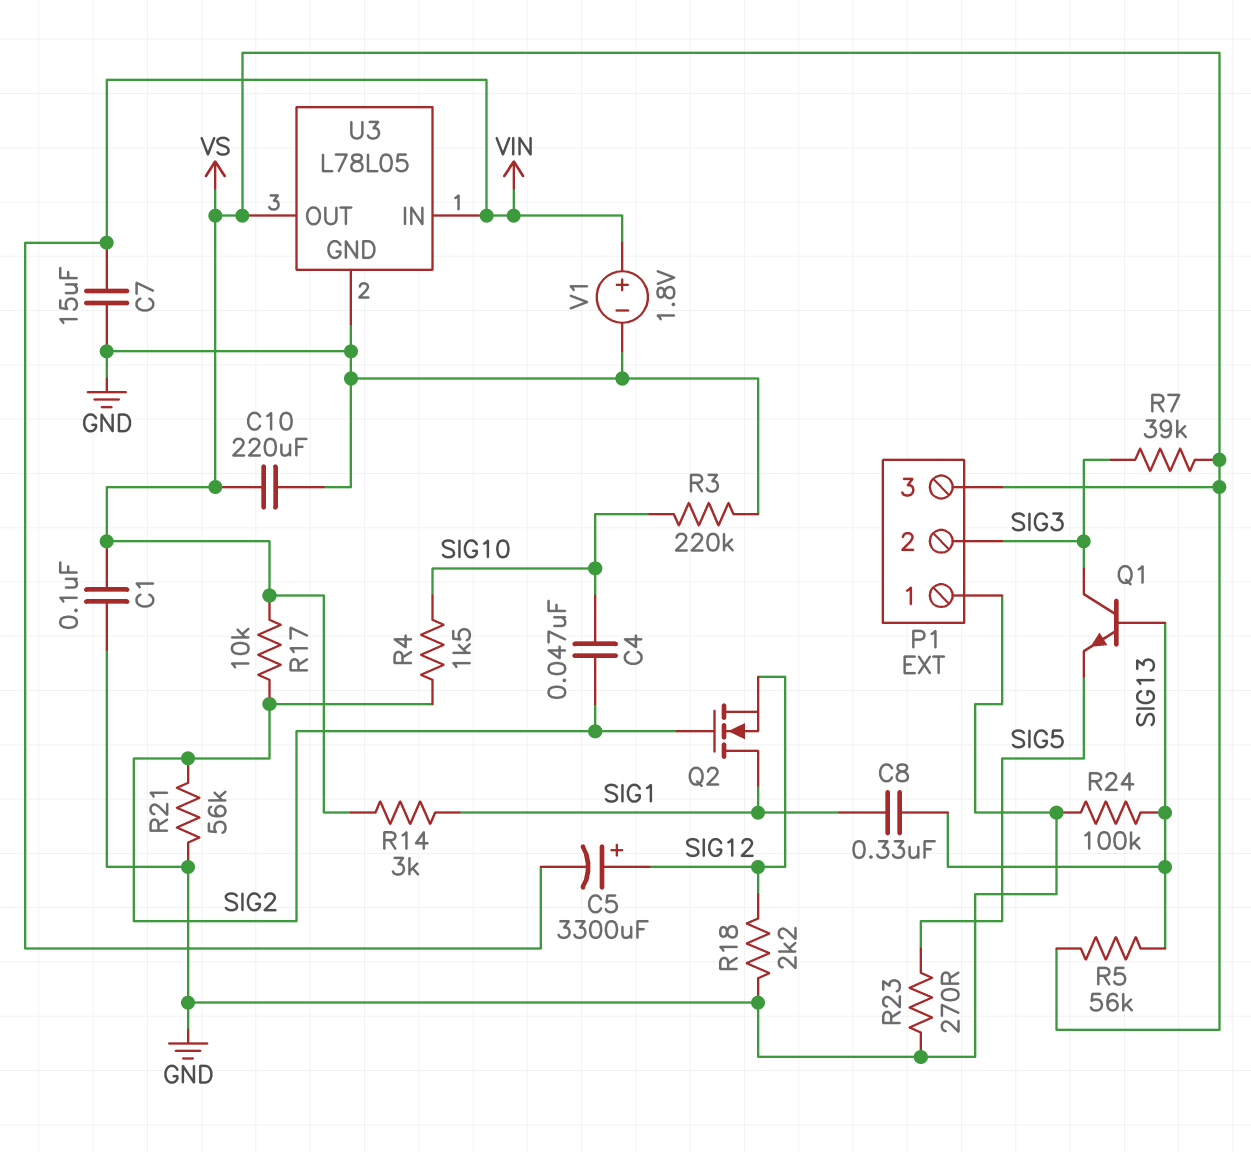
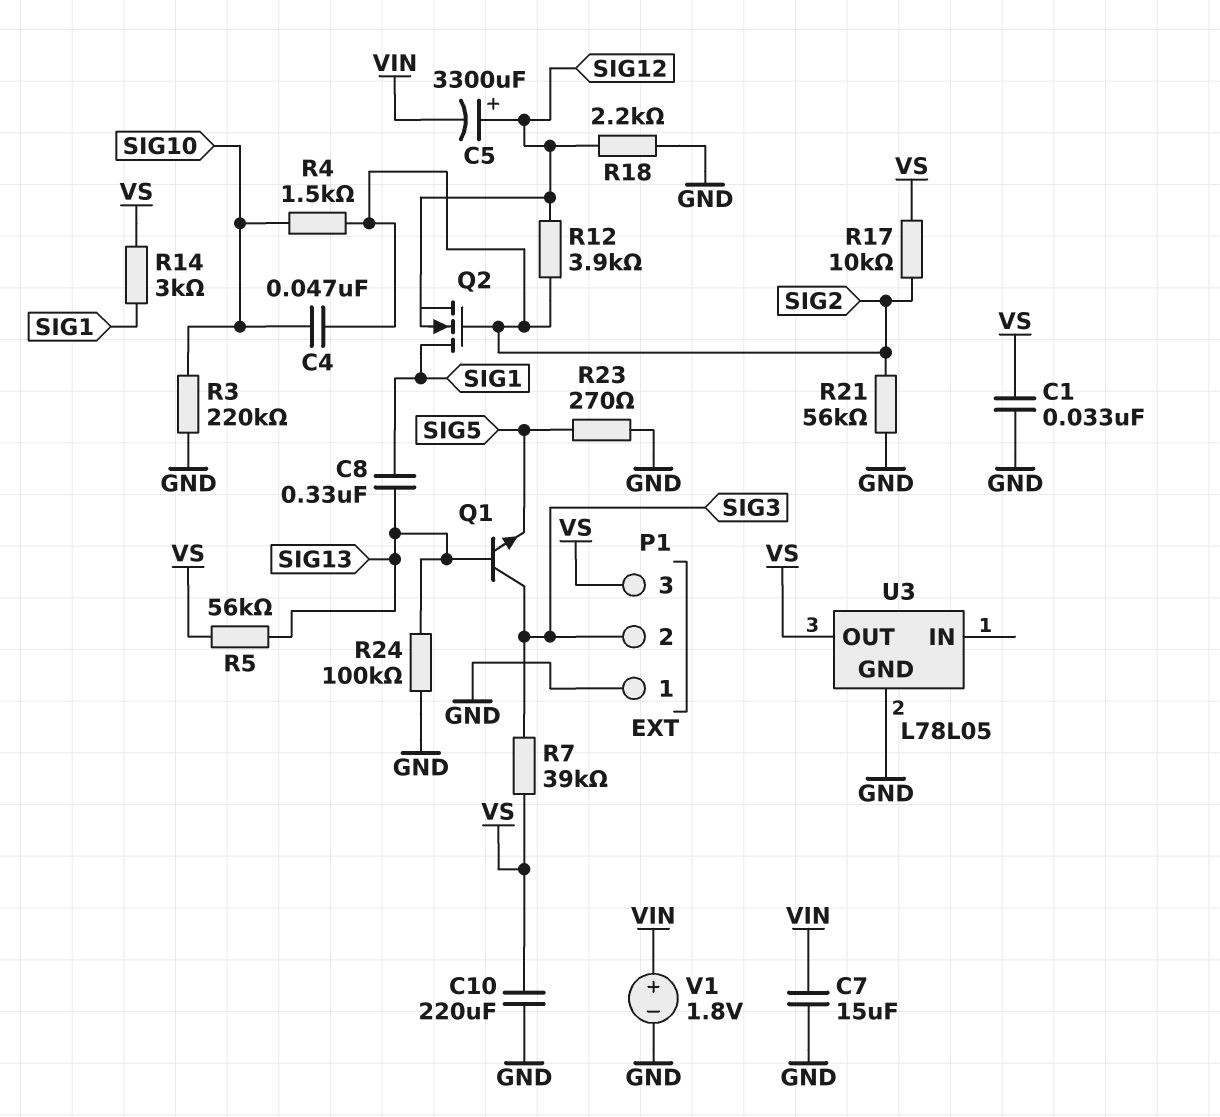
C1: 100nF (GND, VS) -> 33nF (GND, VS)
R12: none -> 3.9k (SIG2, SIG12)
U3 pin IN: VIN -> none

